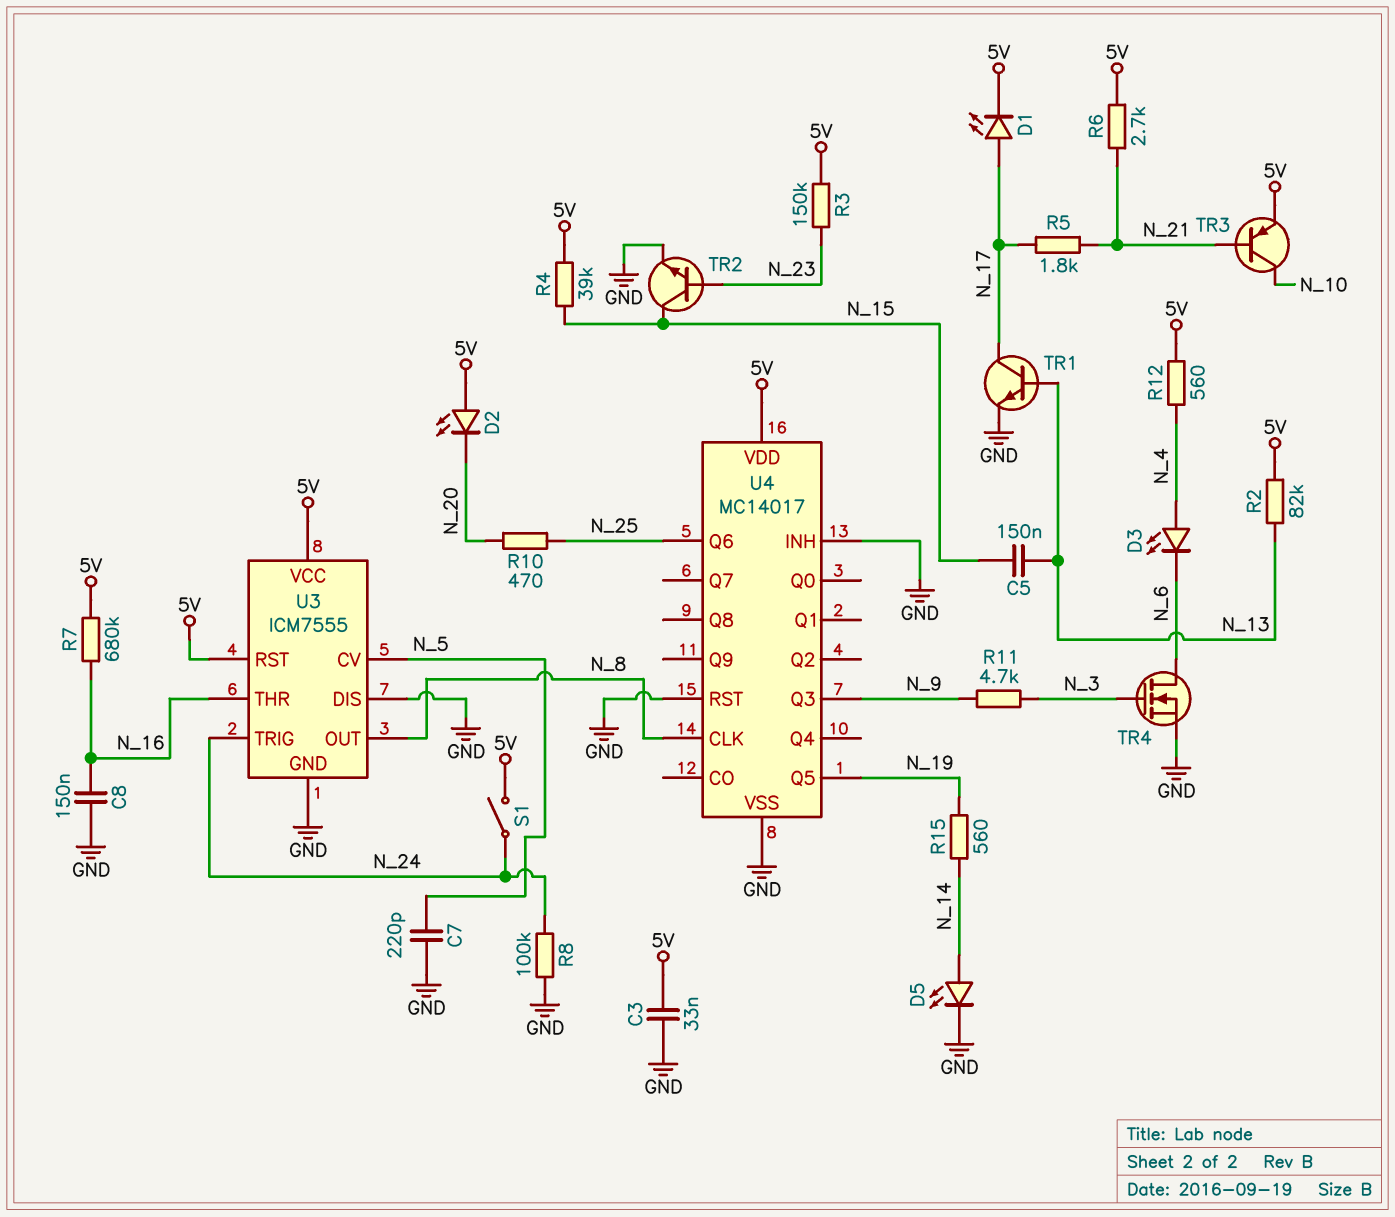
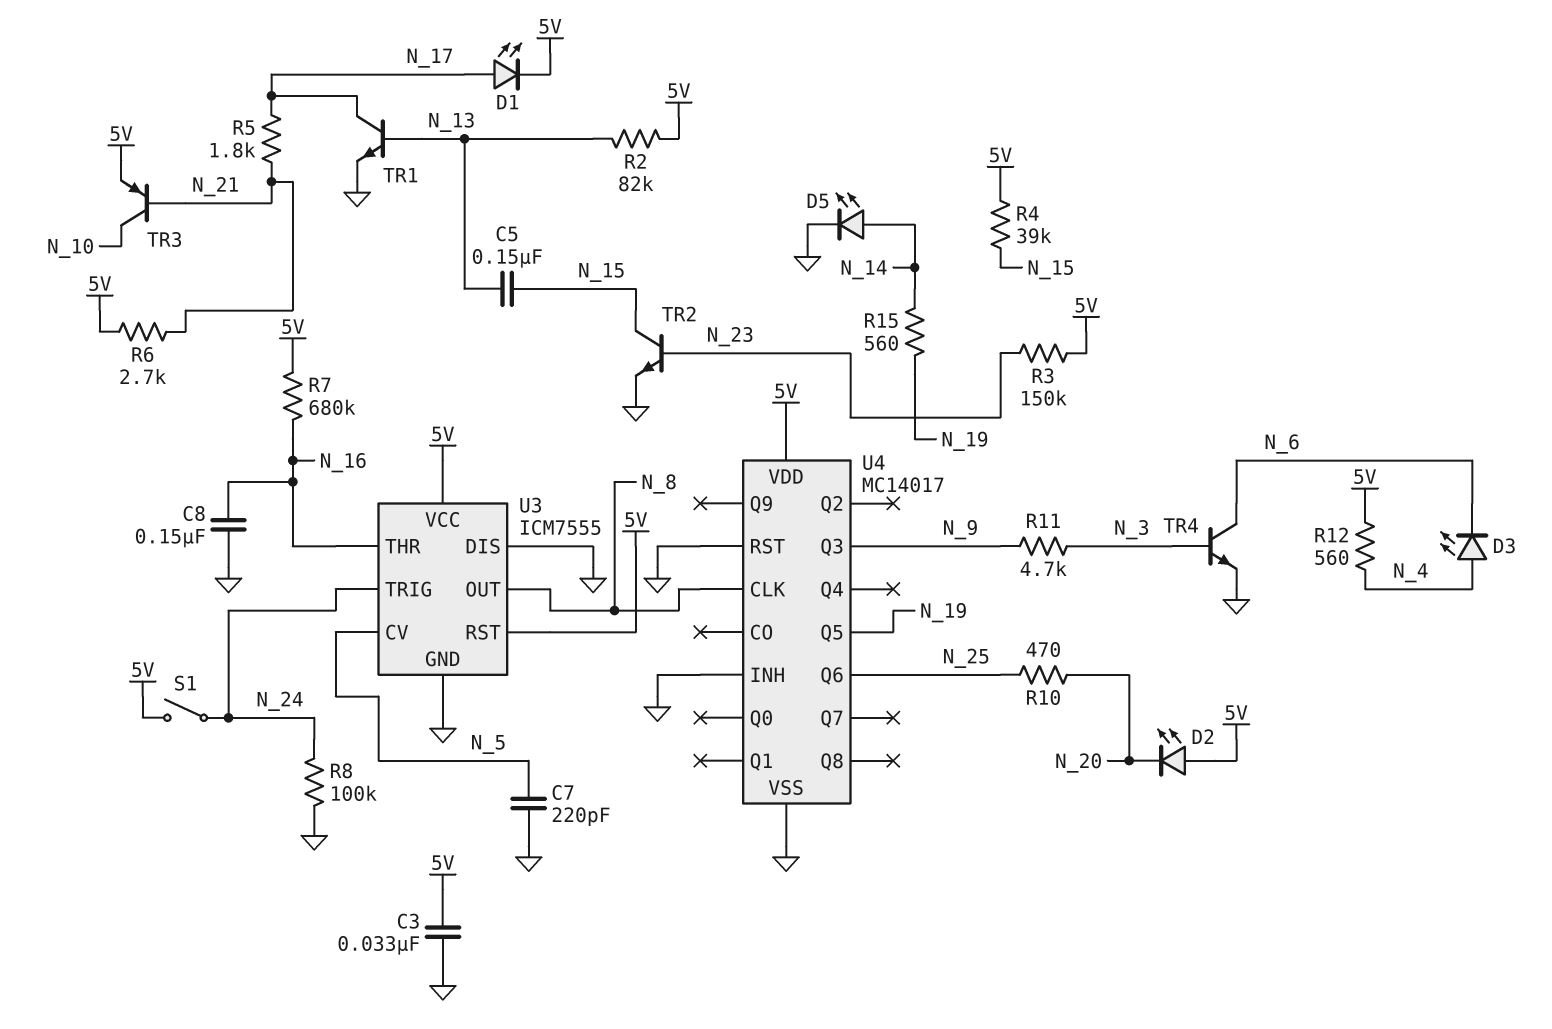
TR4: NMOS (G N_3, D N_6, S GND) -> NPN (B N_3, C N_6, E GND)

